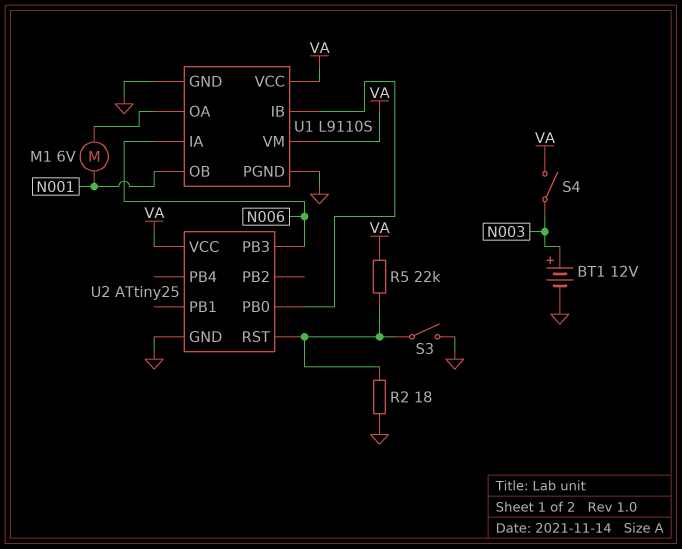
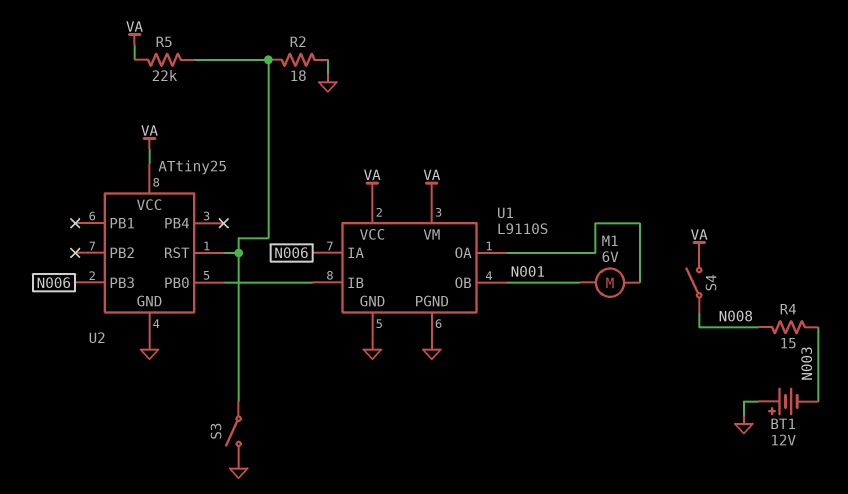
BT1: 12V (plus N003, minus GND) -> 12V (plus GND, minus N003)
R4: none -> 15 (N003, N008)
S4: switch (N003, VA) -> switch (N008, VA)

